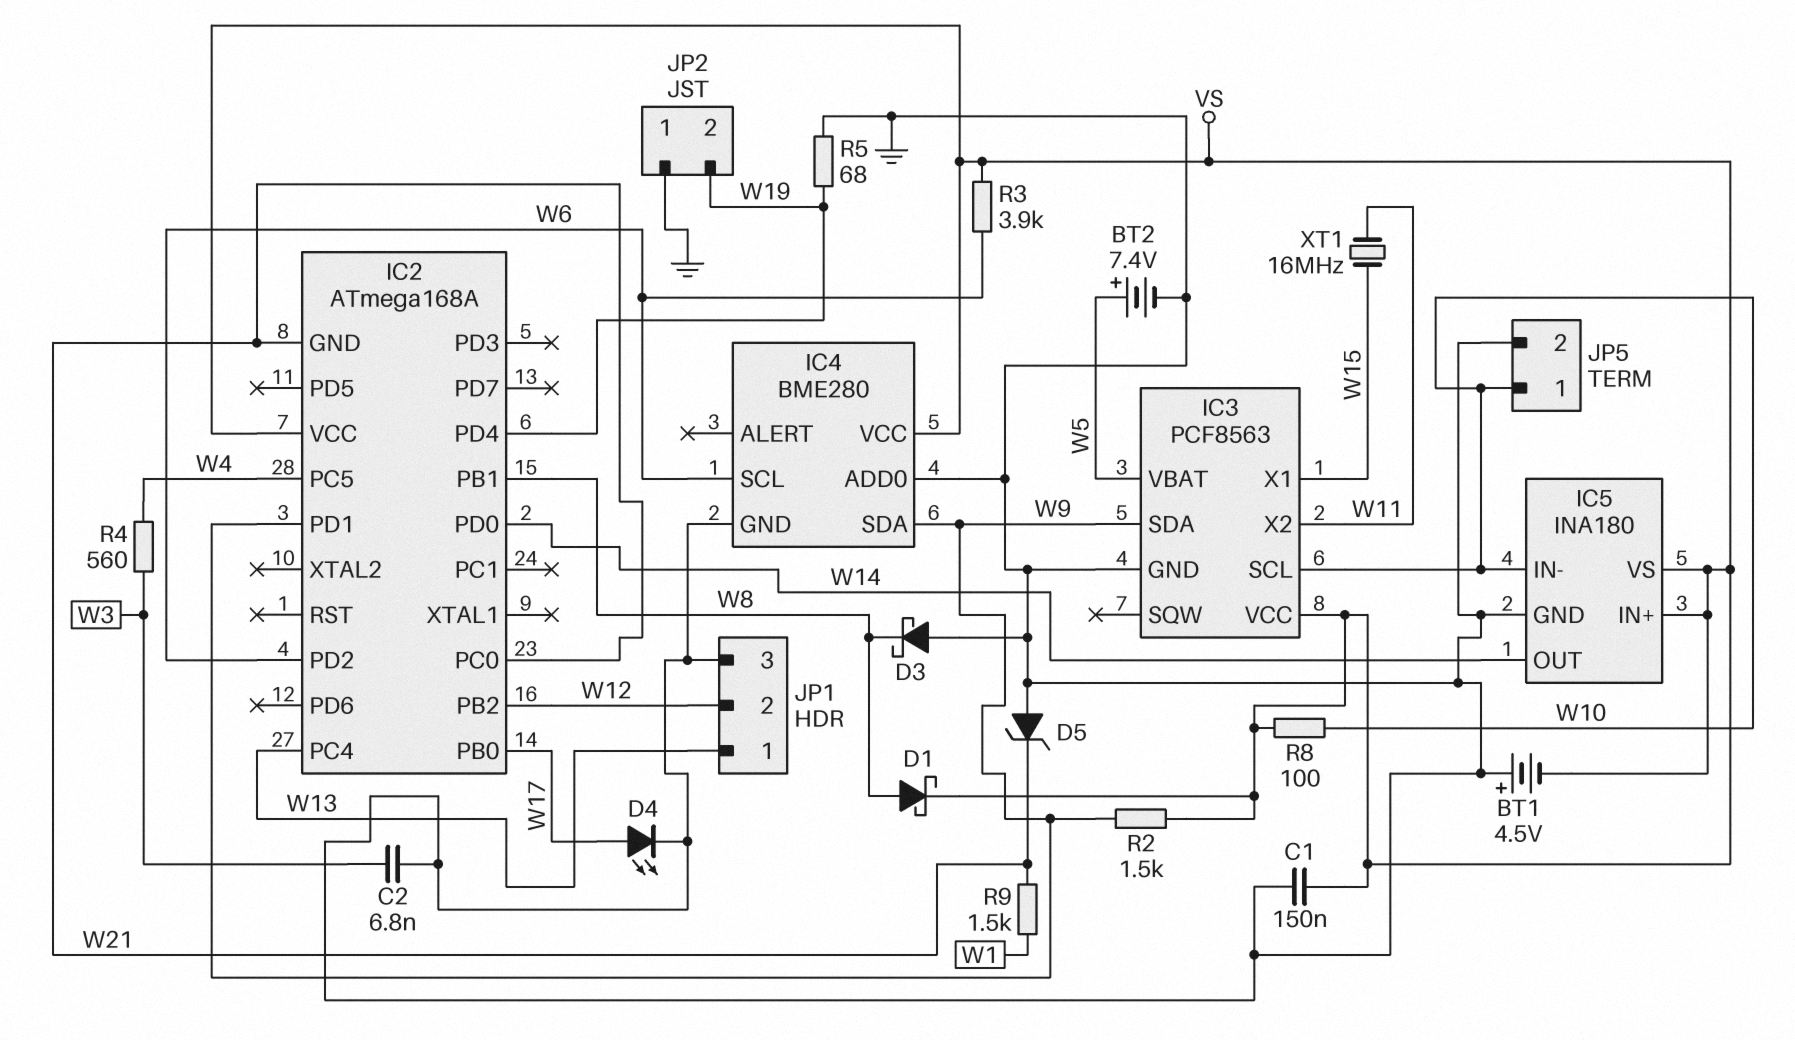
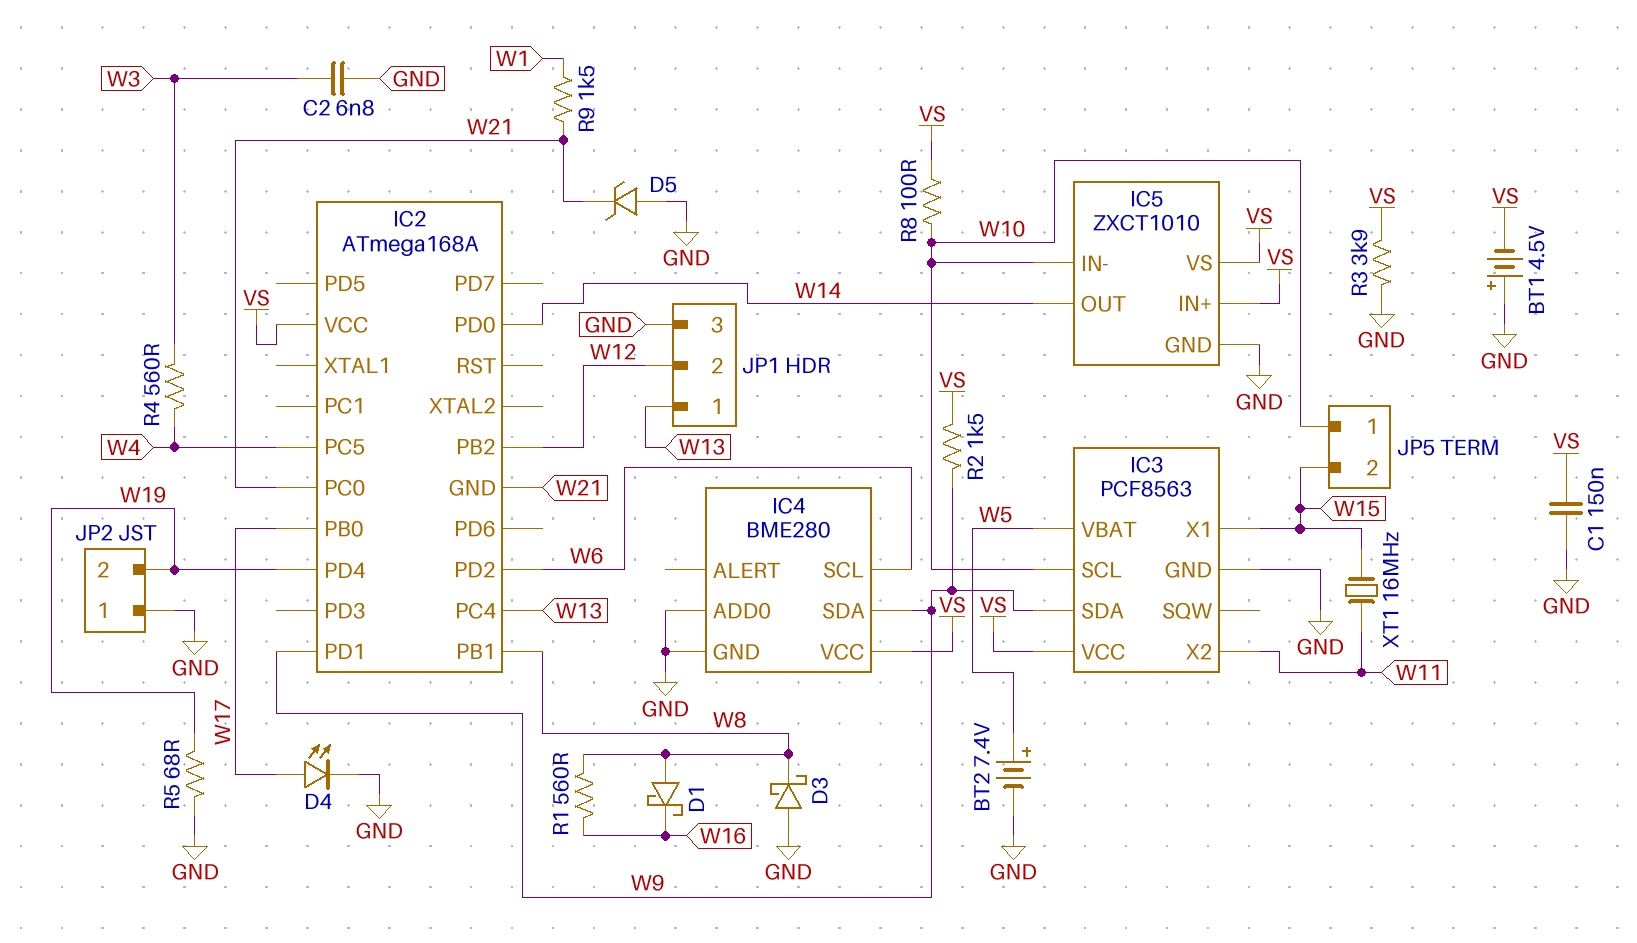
D1: schottky (A W8, K VS) -> schottky (A W8, K W16)
IC5: INA180 -> ZXCT1010
JP5 pin 2: GND -> W15
R1: none -> 560 (W8, W16)
R3: 3.9k (VS, W6) -> 3.9k (GND, VS)

